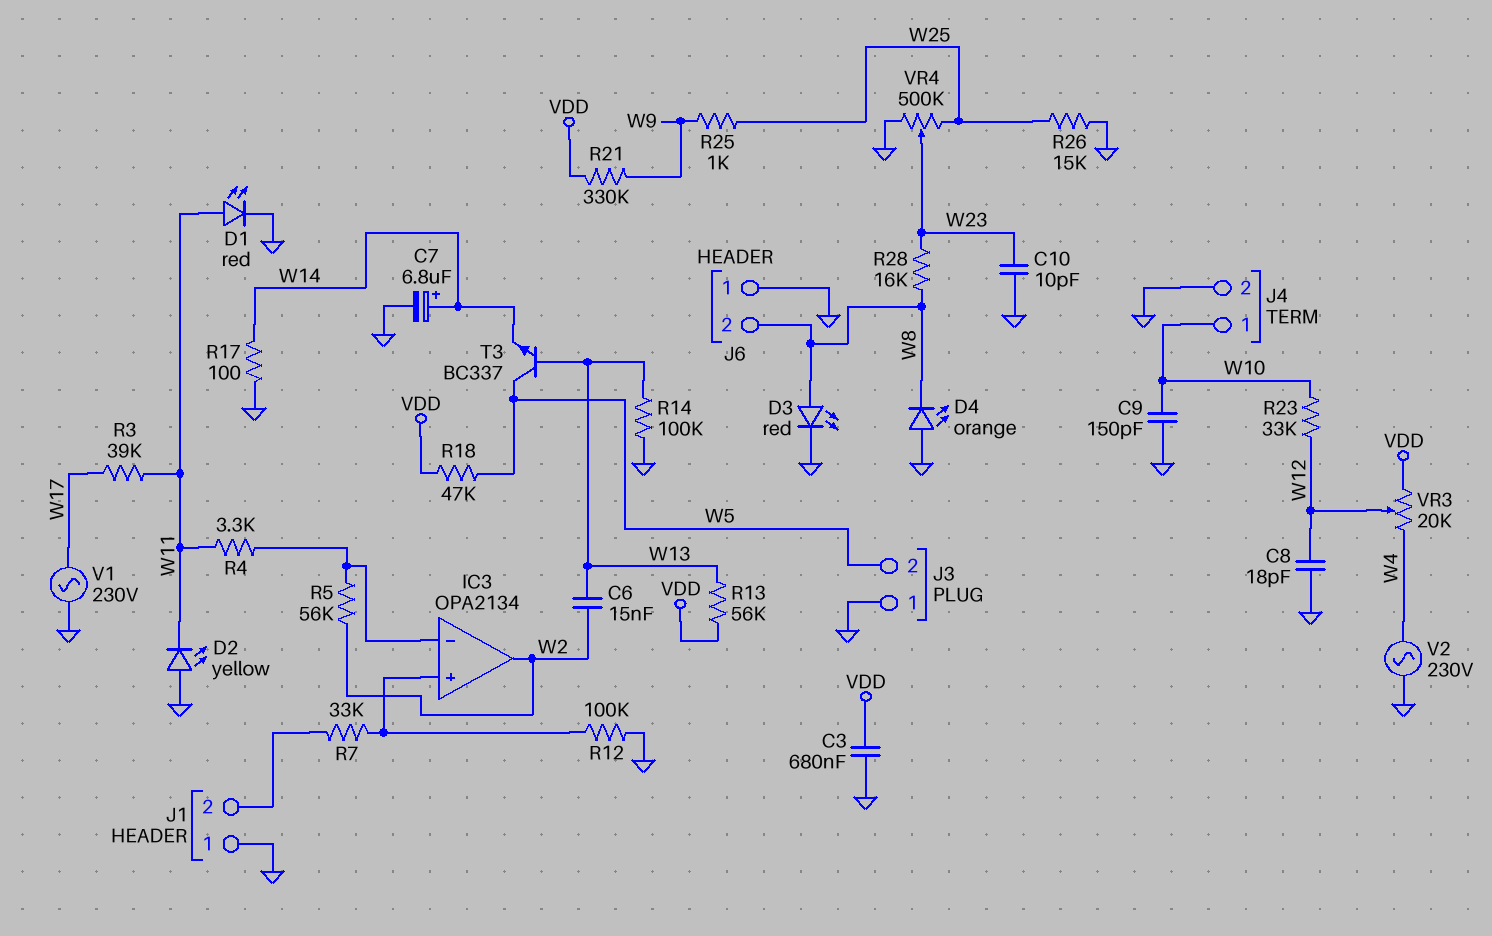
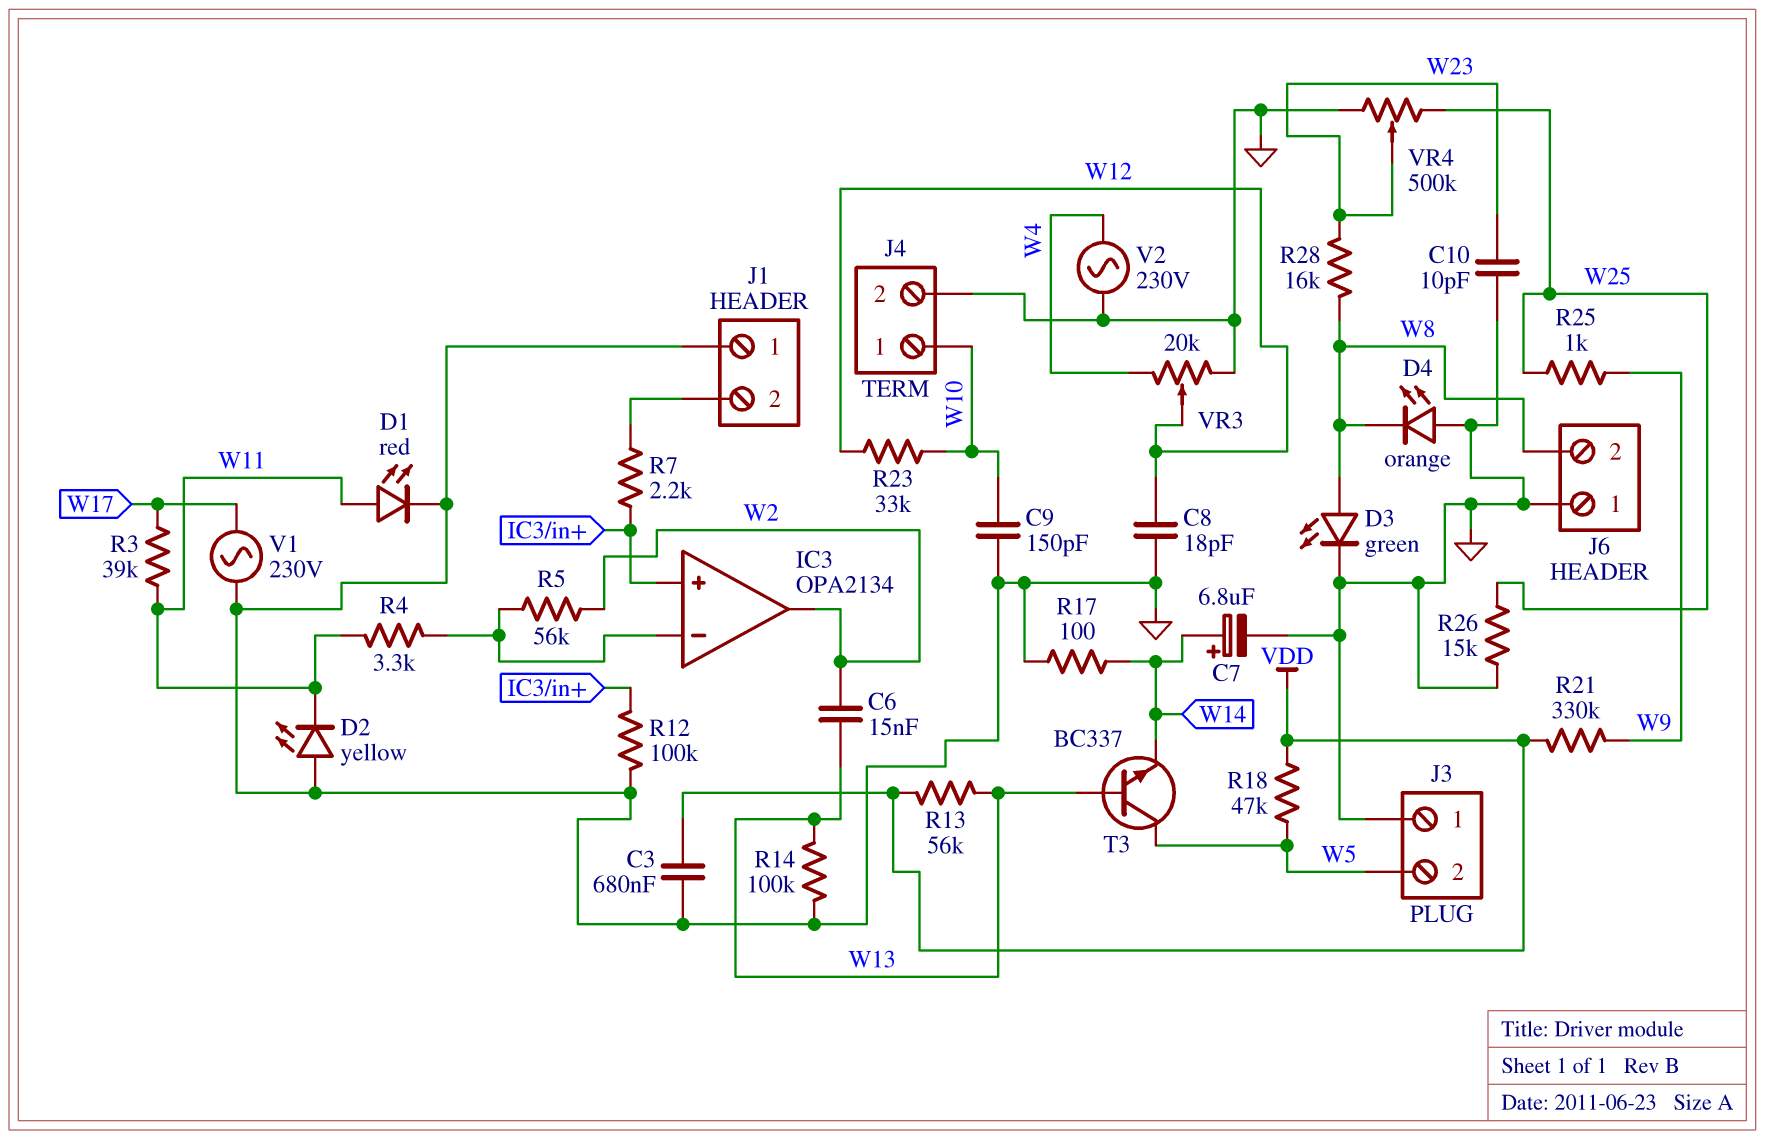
D3: LED red (A W8, K GND) -> LED green (A W8, K GND)
R7: 33k (IC3/in+, J1/2) -> 2.2k (IC3/in+, J1/2)
VR3: 20k (VDD, W4, wiper W12) -> 20k (GND, W4, wiper W12)

